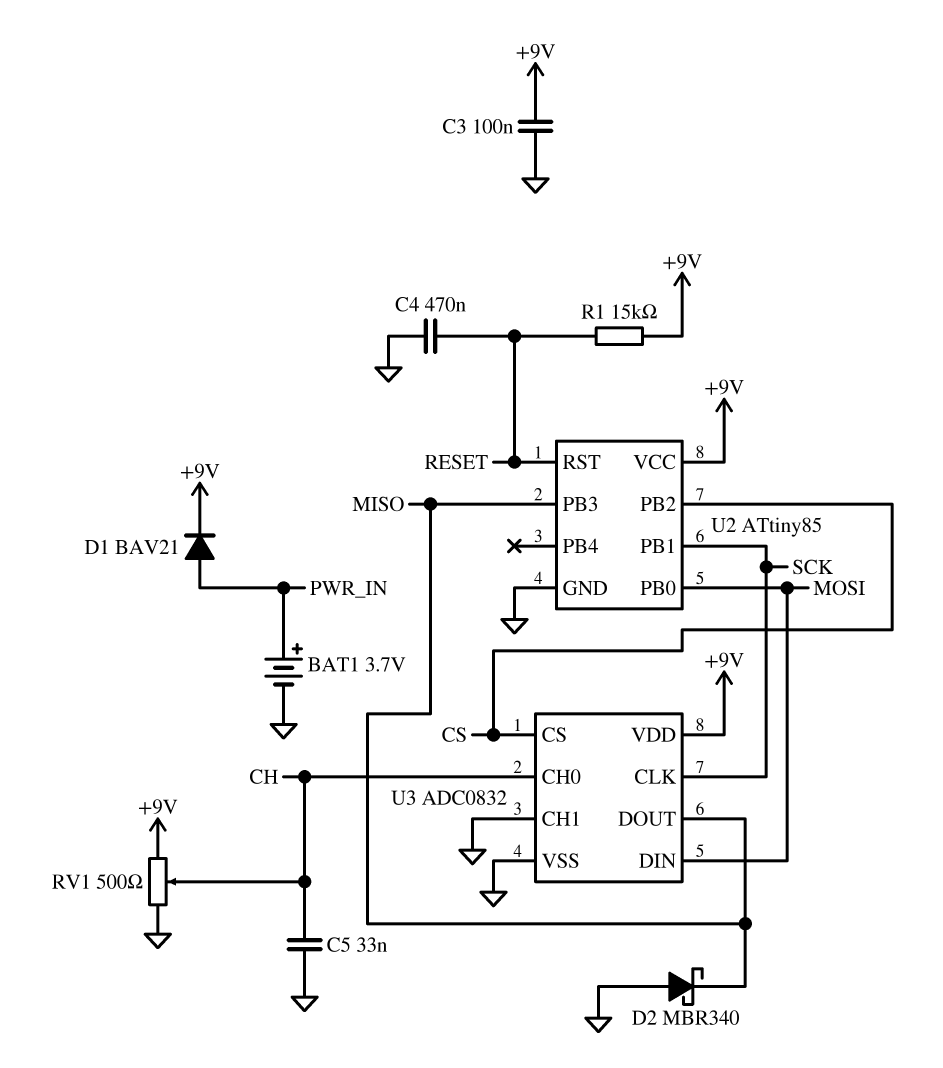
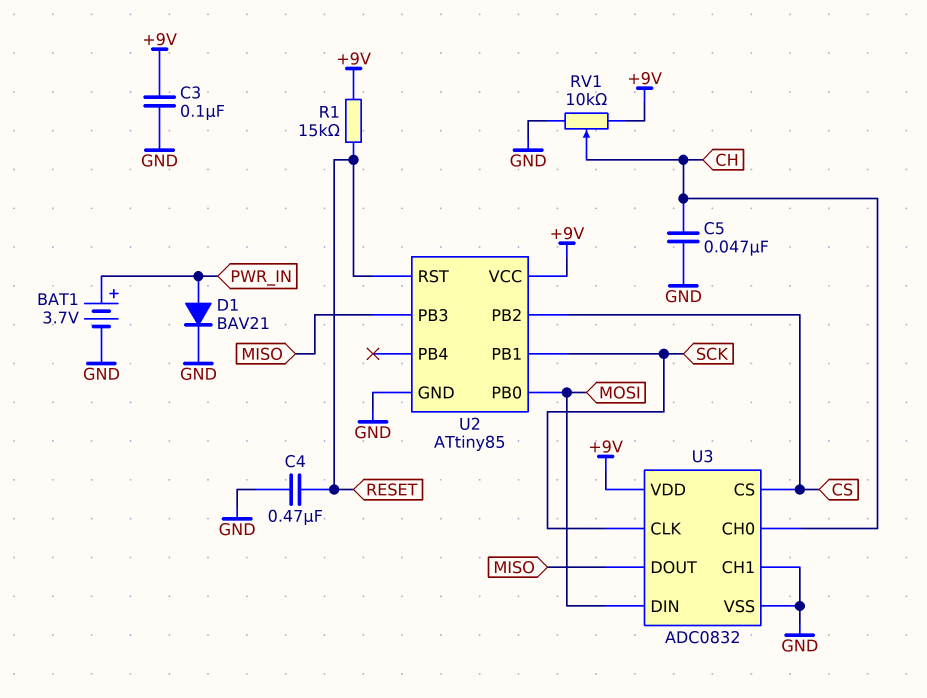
C5: 33nF (CH, GND) -> 47nF (CH, GND)
D1: diode BAV21 (A PWR_IN, K +9V) -> diode BAV21 (A PWR_IN, K GND)
D2: schottky MBR340 (A GND, K MISO) -> none
RV1: 500 (+9V, GND, wiper CH) -> 10k (+9V, GND, wiper CH)

